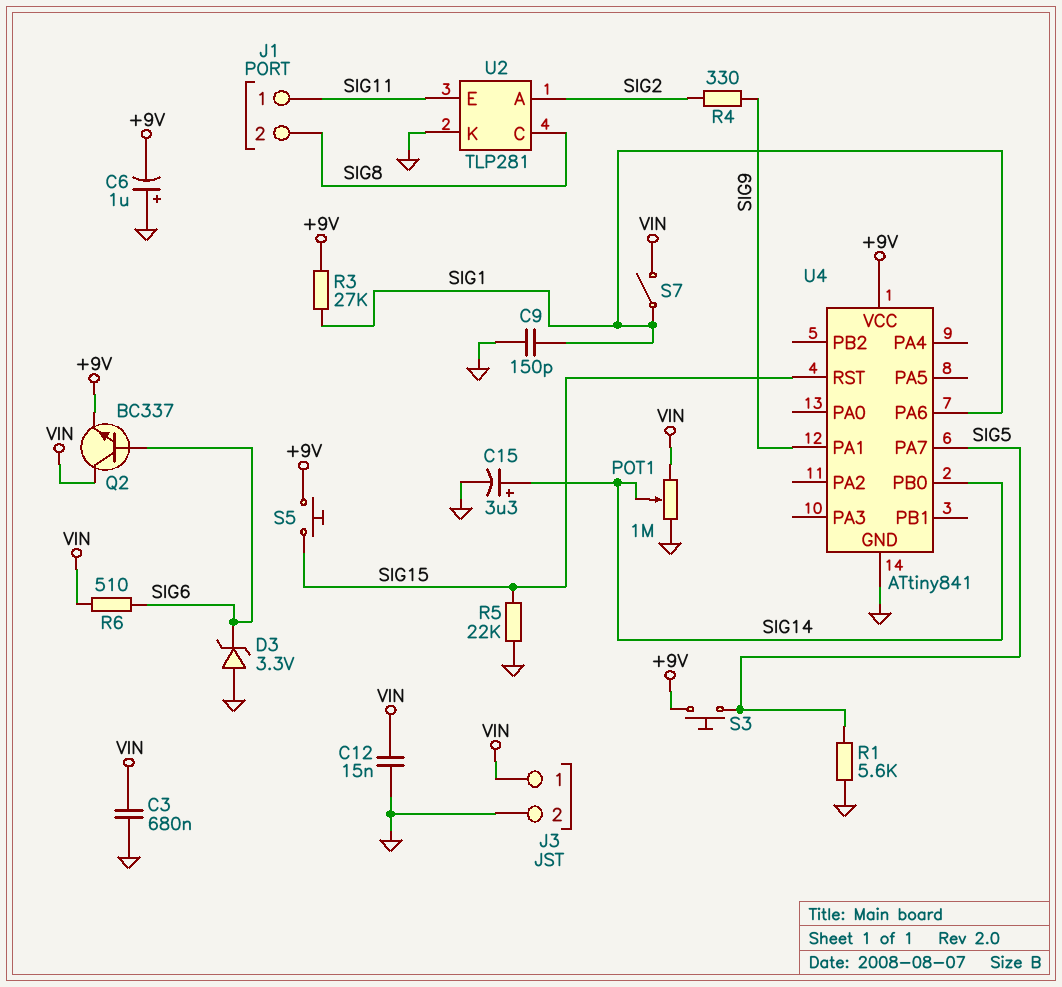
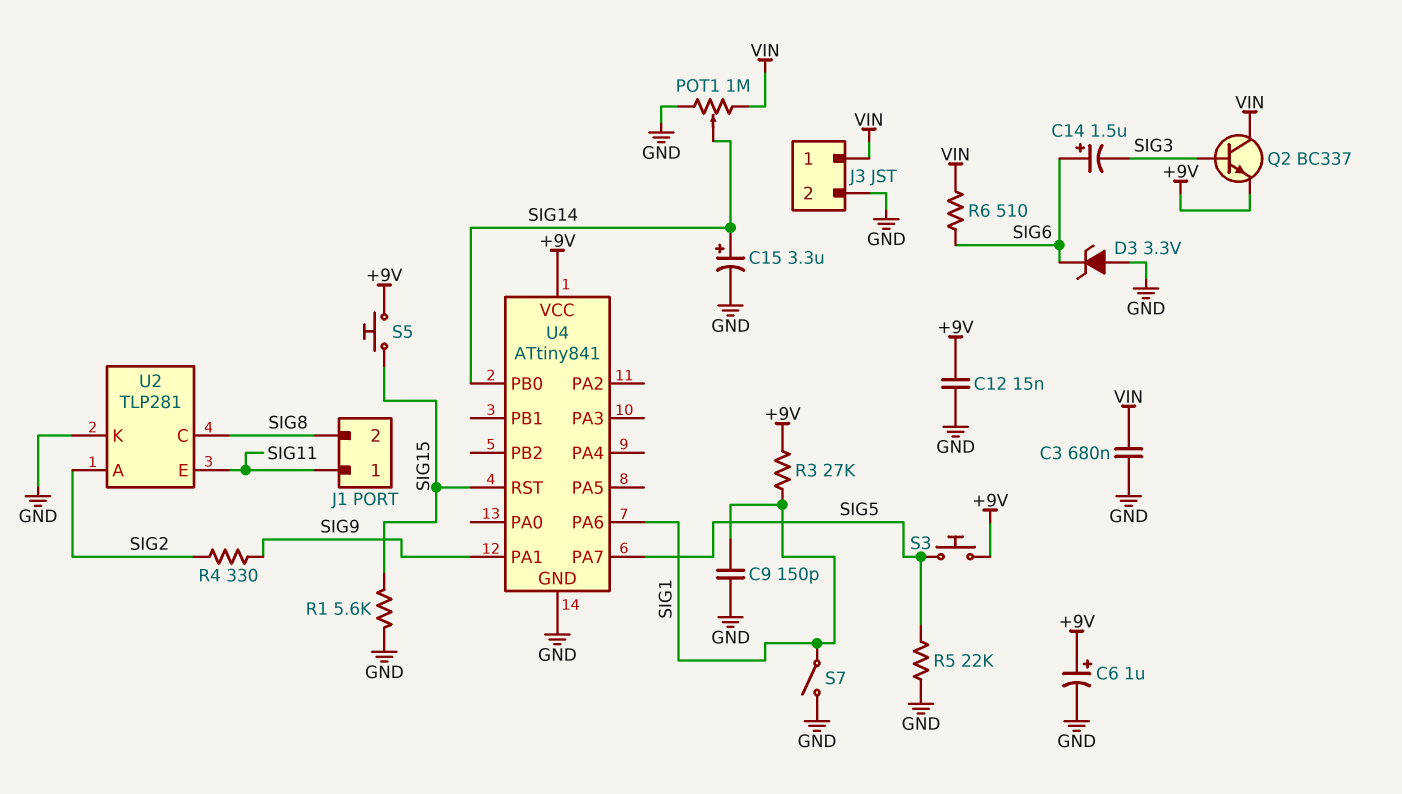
C6: 1uF (plus GND, minus +9V) -> 1uF (plus +9V, minus GND)
C12: 15nF (GND, VIN) -> 15nF (+9V, GND)
C14: none -> 1.5uF (plus SIG6, minus SIG3)
Q2: NPN BC337 (B SIG6, C VIN, E +9V) -> NPN BC337 (B SIG3, C VIN, E +9V)
R1: 5.6k (GND, SIG5) -> 5.6k (GND, SIG15)
R5: 22k (GND, SIG15) -> 22k (GND, SIG5)
S7: switch (SIG1, VIN) -> switch (GND, SIG1)

